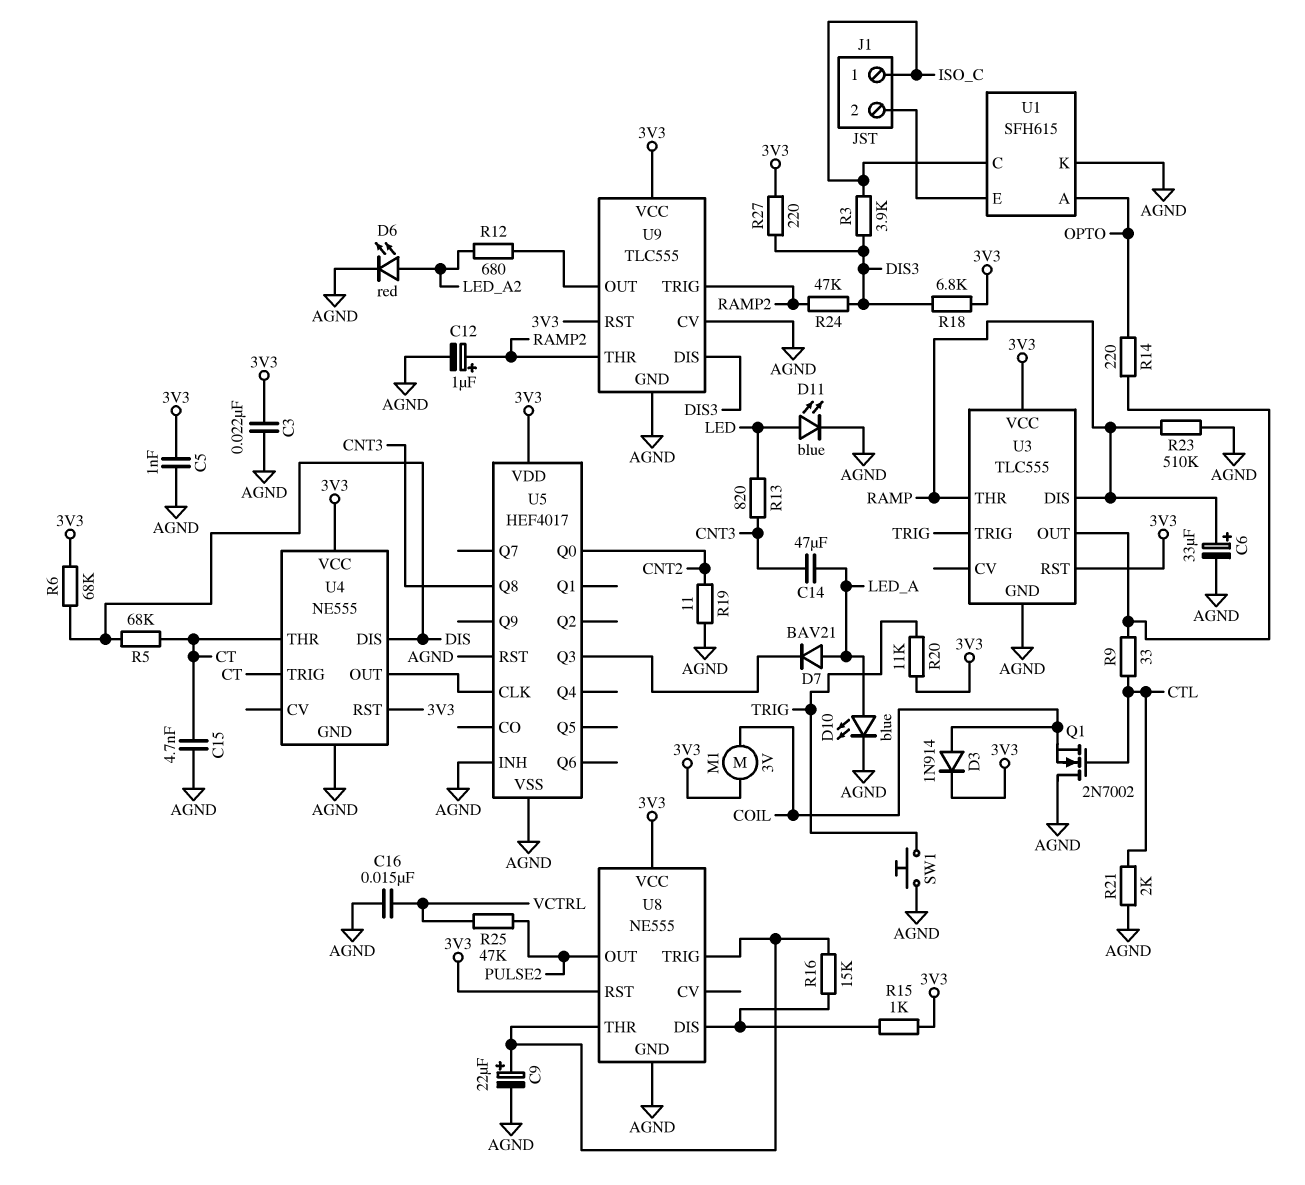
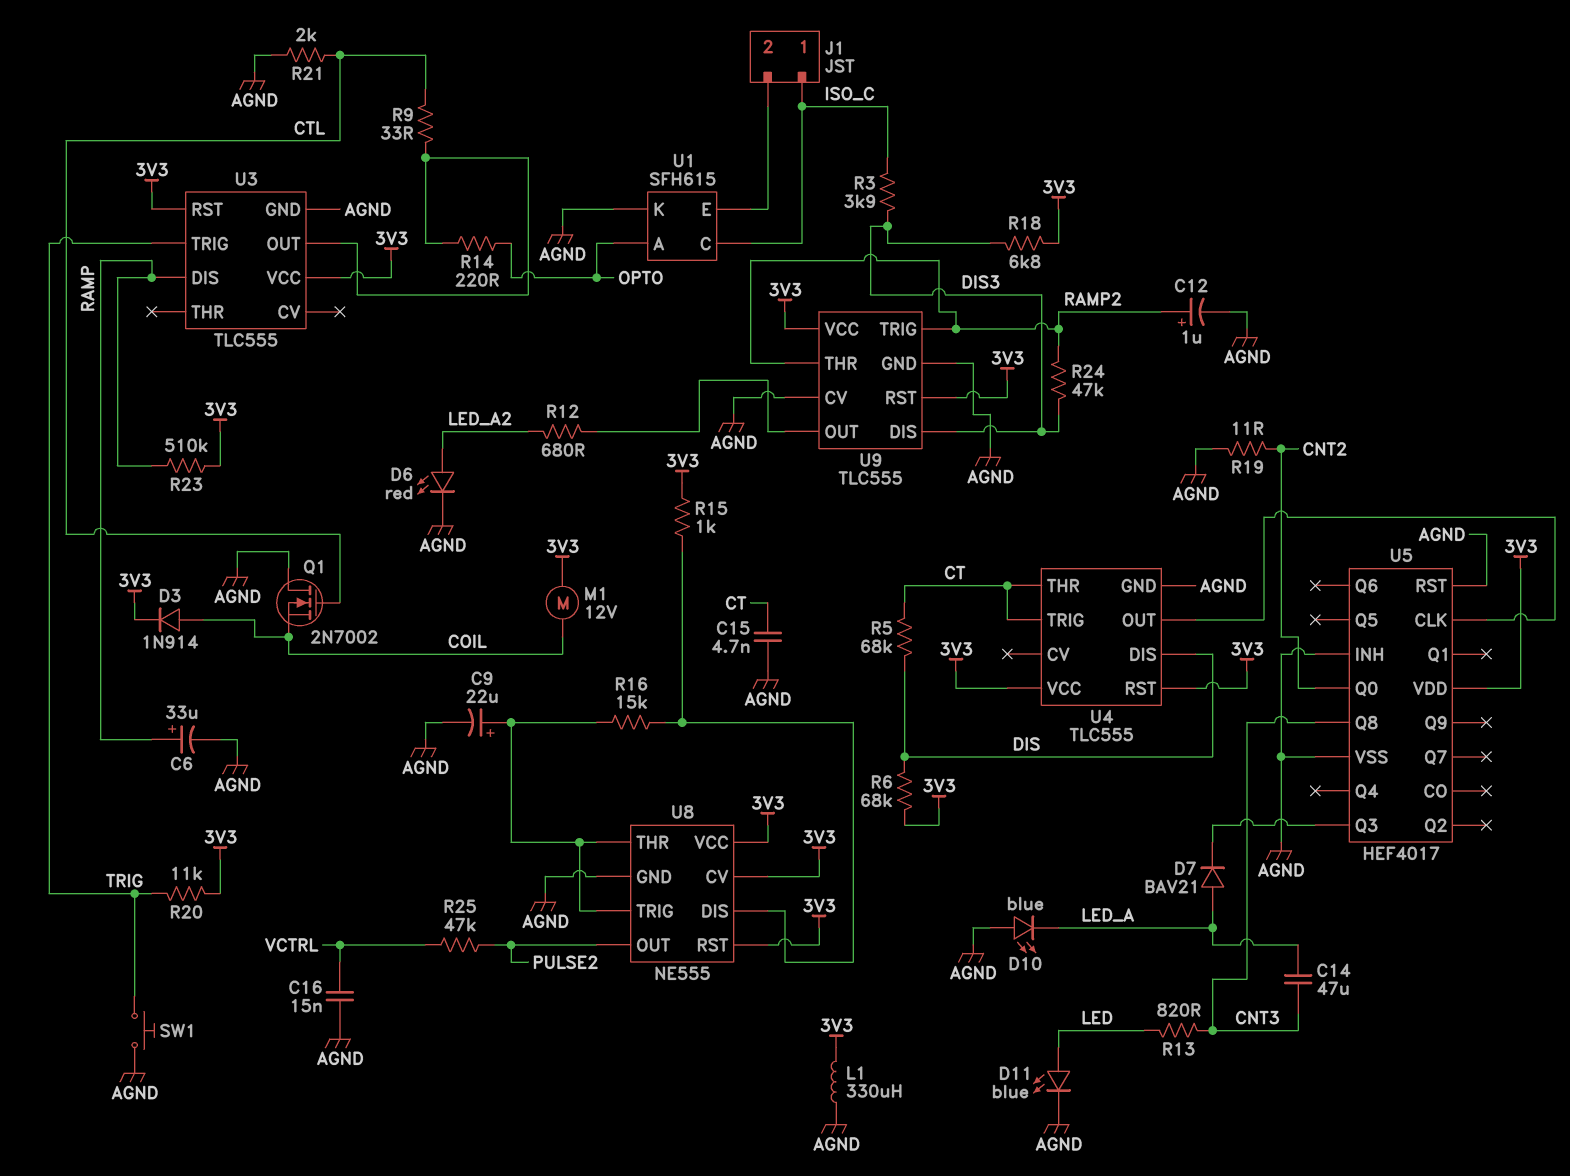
C3: 22nF (3V3, AGND) -> none
C5: 1nF (3V3, AGND) -> none
D10: LED blue (A LED_A, K AGND) -> LED blue (A AGND, K LED_A)
L1: none -> 330uH (3V3, AGND)
M1: motor 3V (3V3, COIL) -> motor 12V (3V3, COIL)
R23: 510k (AGND, RAMP) -> 510k (3V3, RAMP)
R27: 220 (3V3, DIS3) -> none
U3 pin THR: RAMP -> none
U4: NE555 -> TLC555
U8 pin CV: none -> 3V3

